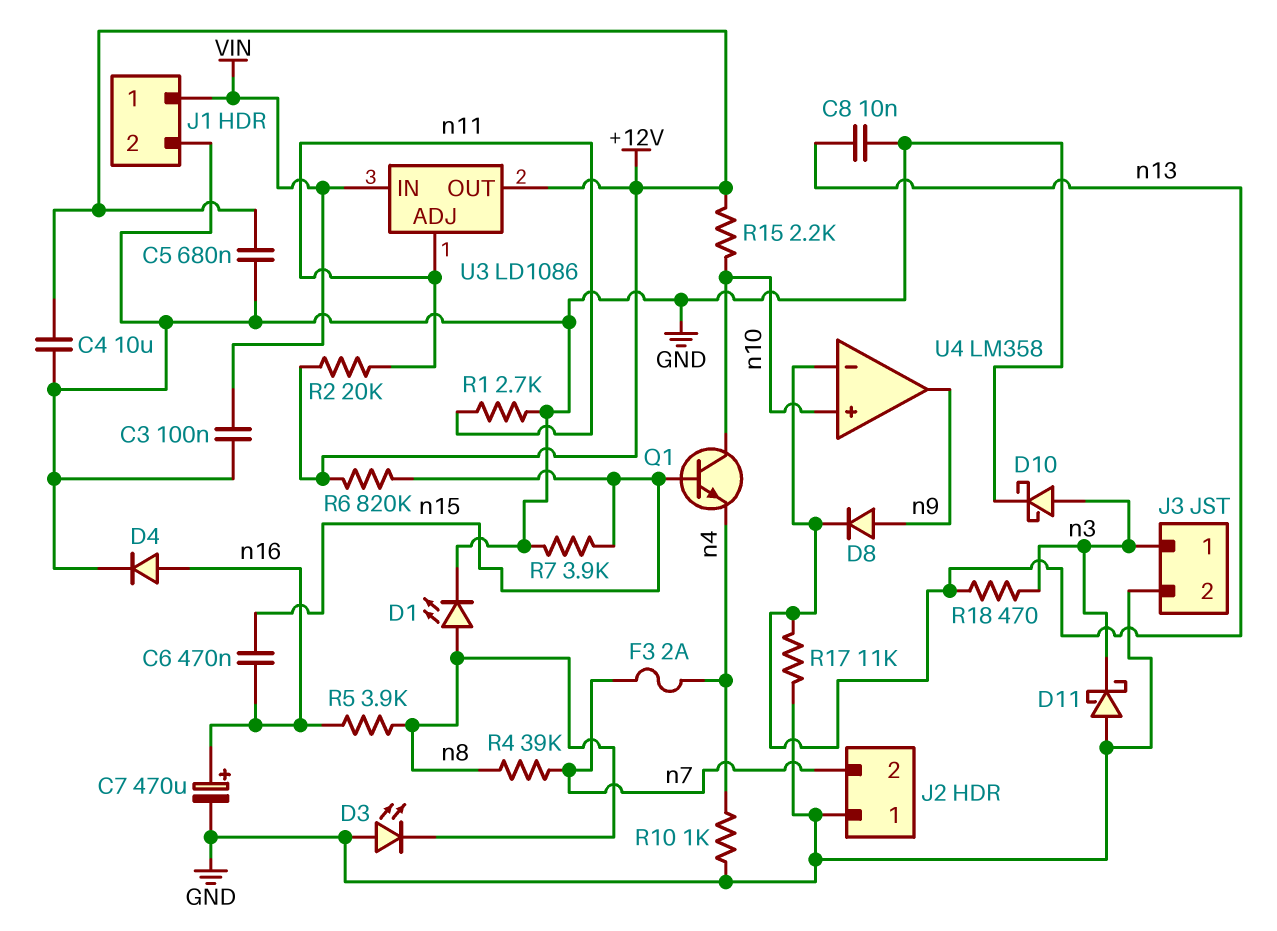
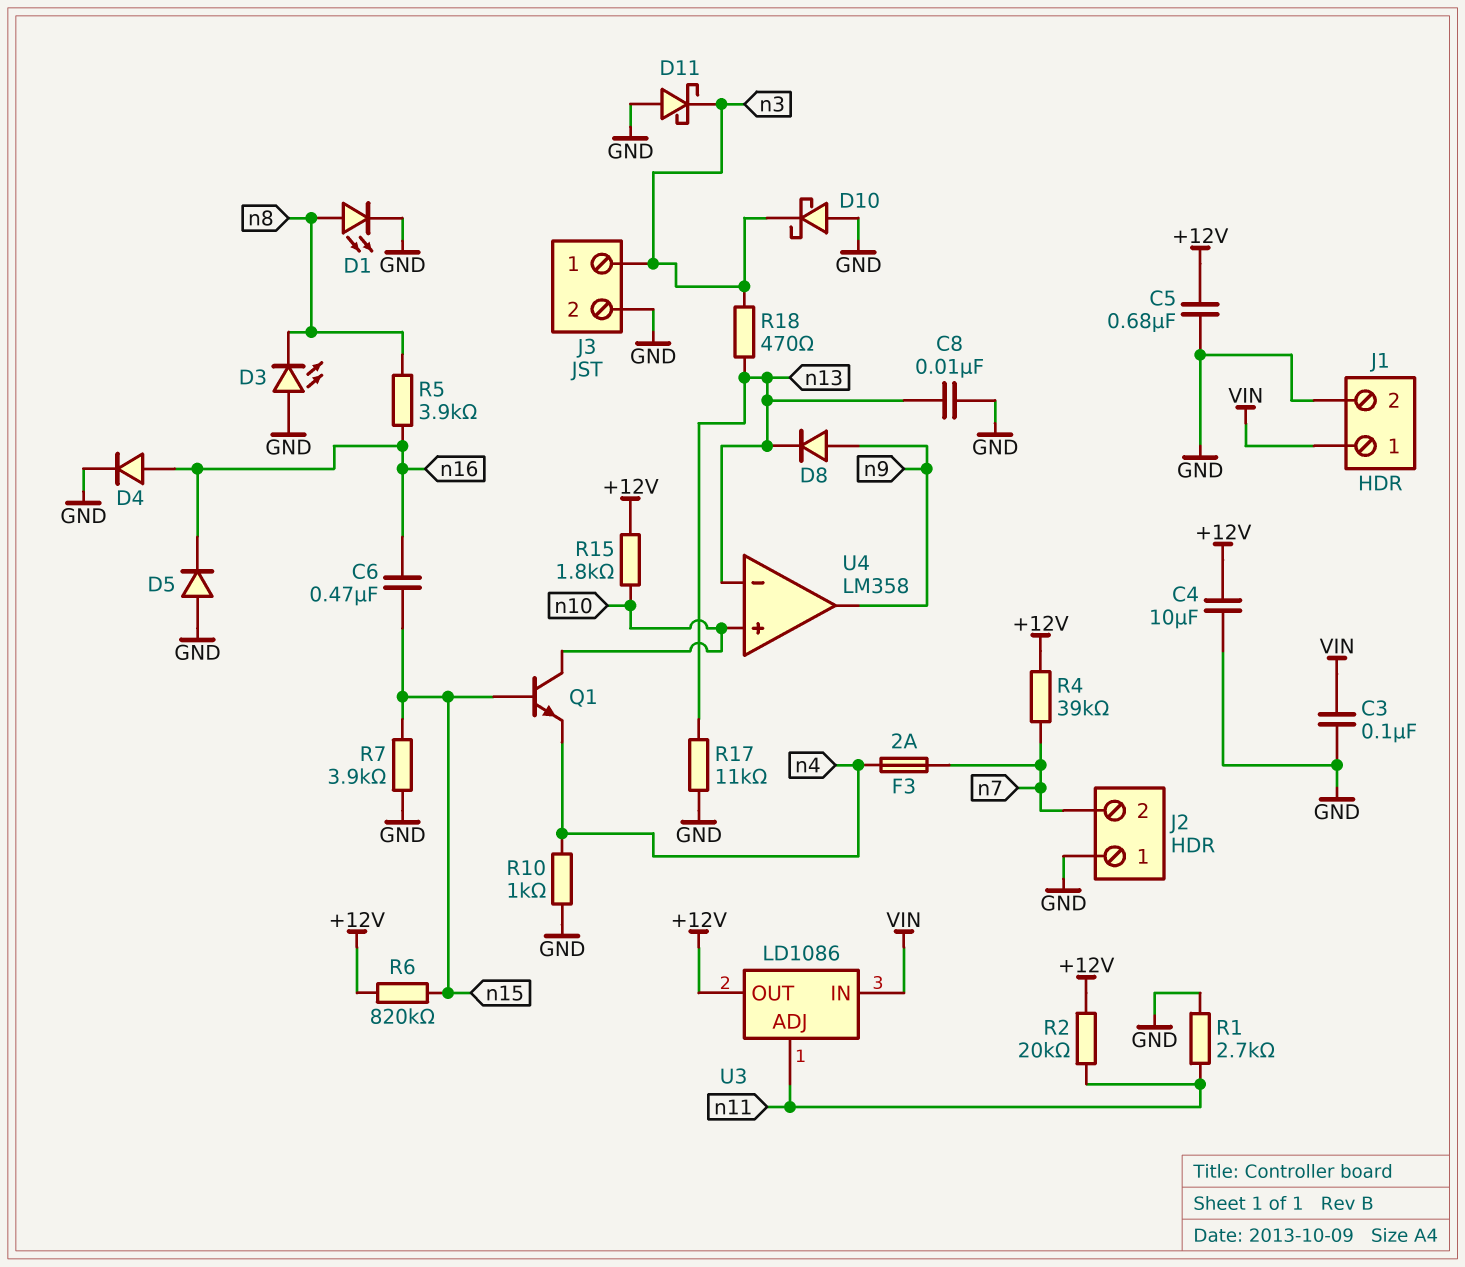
C7: 470uF (plus n16, minus GND) -> none
D5: none -> diode (A GND, K n16)
D10: schottky (A n3, K GND) -> schottky (A GND, K n3)
R4: 39k (n7, n8) -> 39k (+12V, n7)
R15: 2.2k (+12V, n10) -> 1.8k (+12V, n10)

